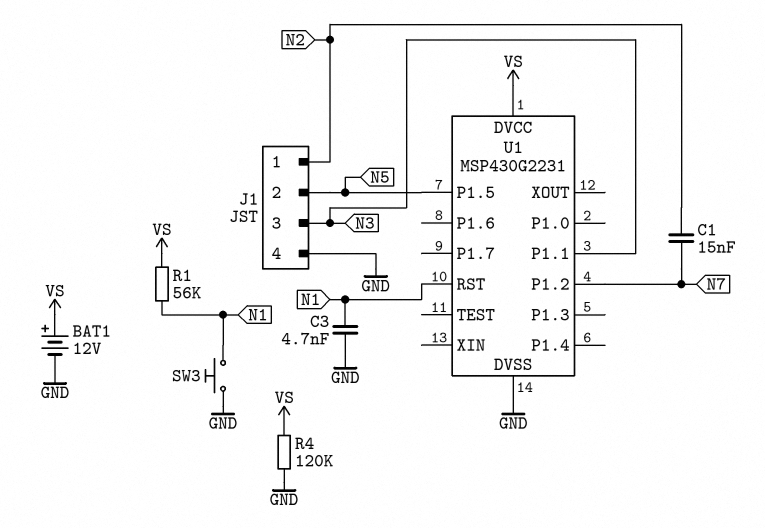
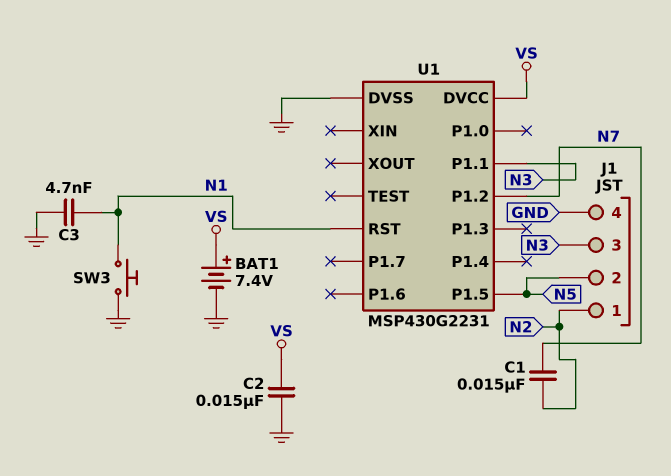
BAT1: 12V (plus VS, minus GND) -> 7.4V (plus VS, minus GND)
C2: none -> 15nF (GND, VS)
R1: 56k (N1, VS) -> none
R4: 120k (GND, VS) -> none

